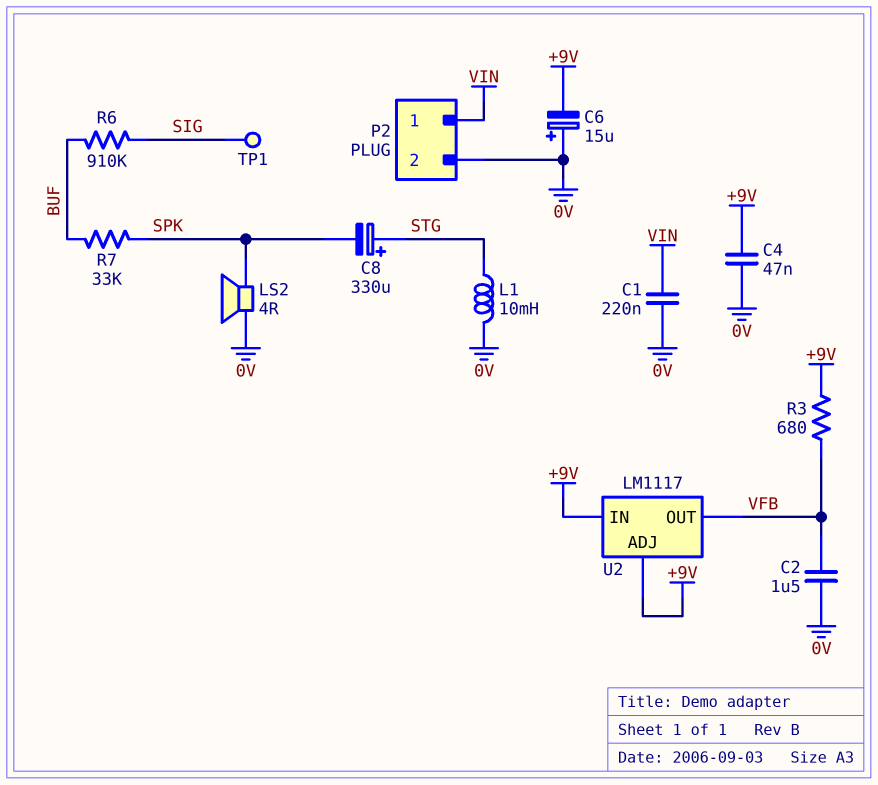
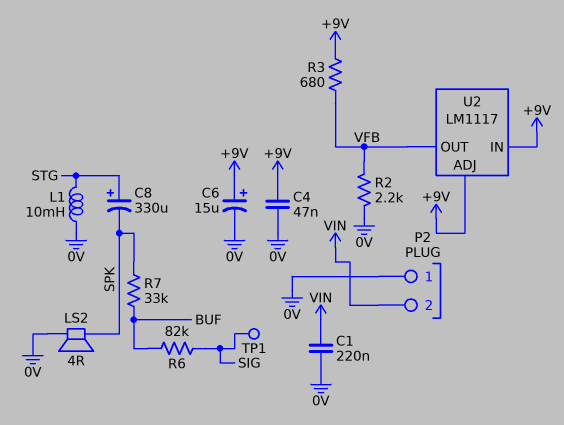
C2: 1.5uF (0V, VFB) -> none
C6: 15uF (plus 0V, minus +9V) -> 15uF (plus +9V, minus 0V)
P2 pin 1: VIN -> 0V
P2 pin 2: 0V -> VIN
R2: none -> 2.2k (0V, VFB)
R6: 910k (BUF, SIG) -> 82k (BUF, SIG)

